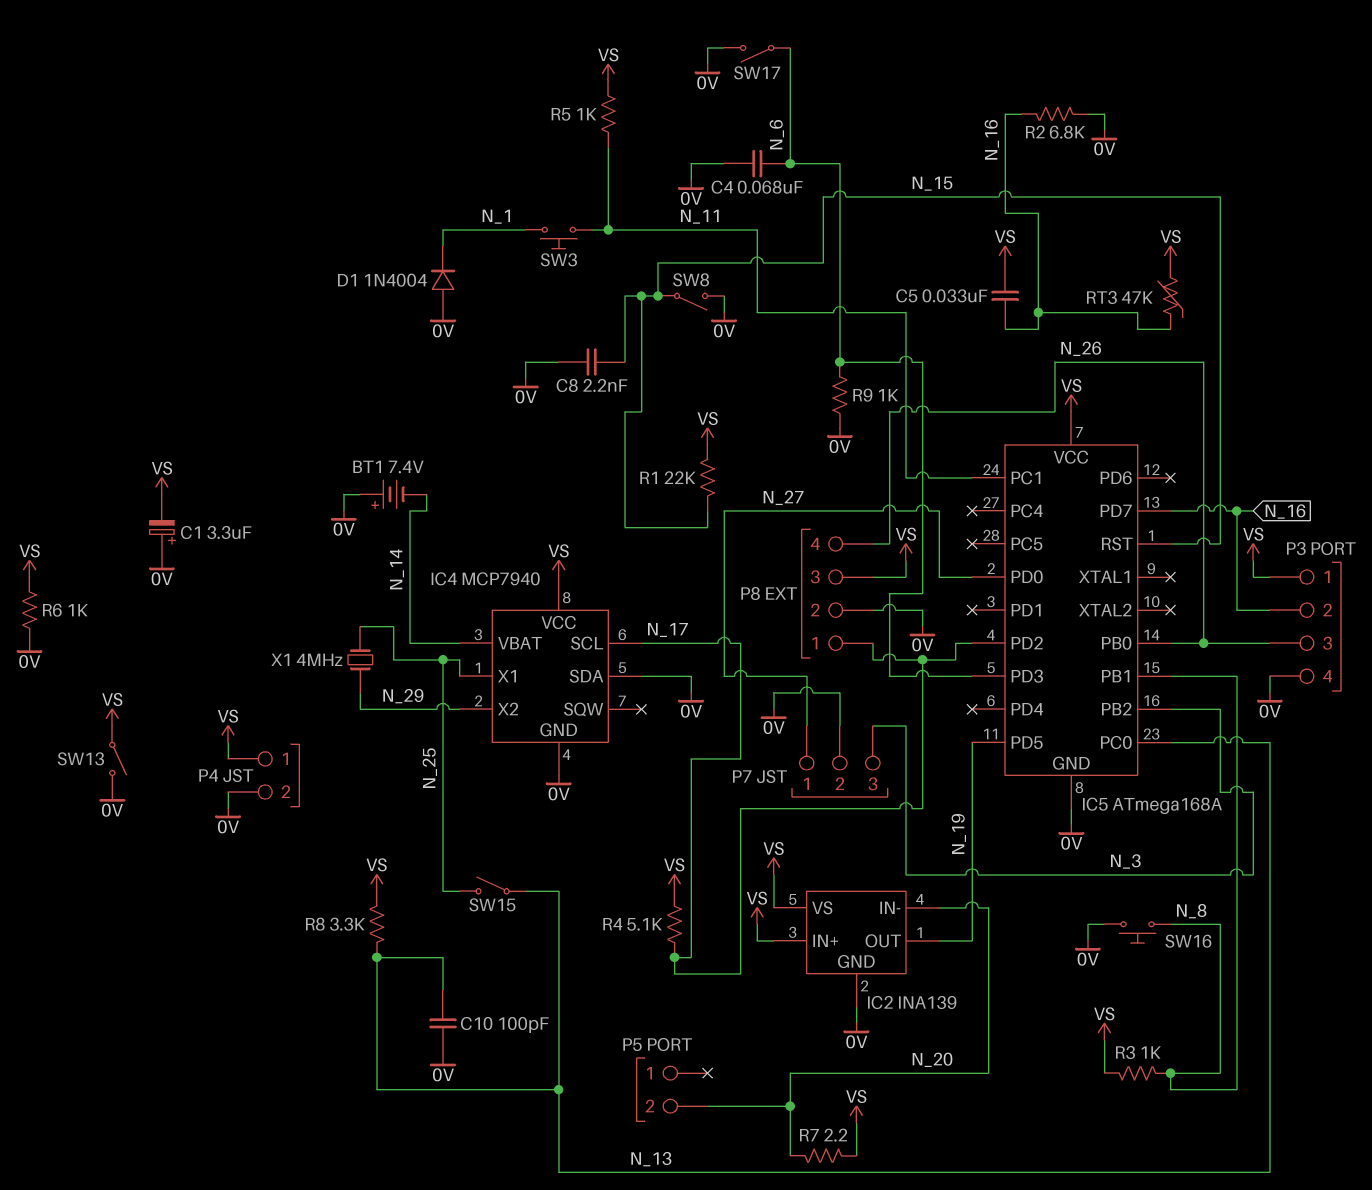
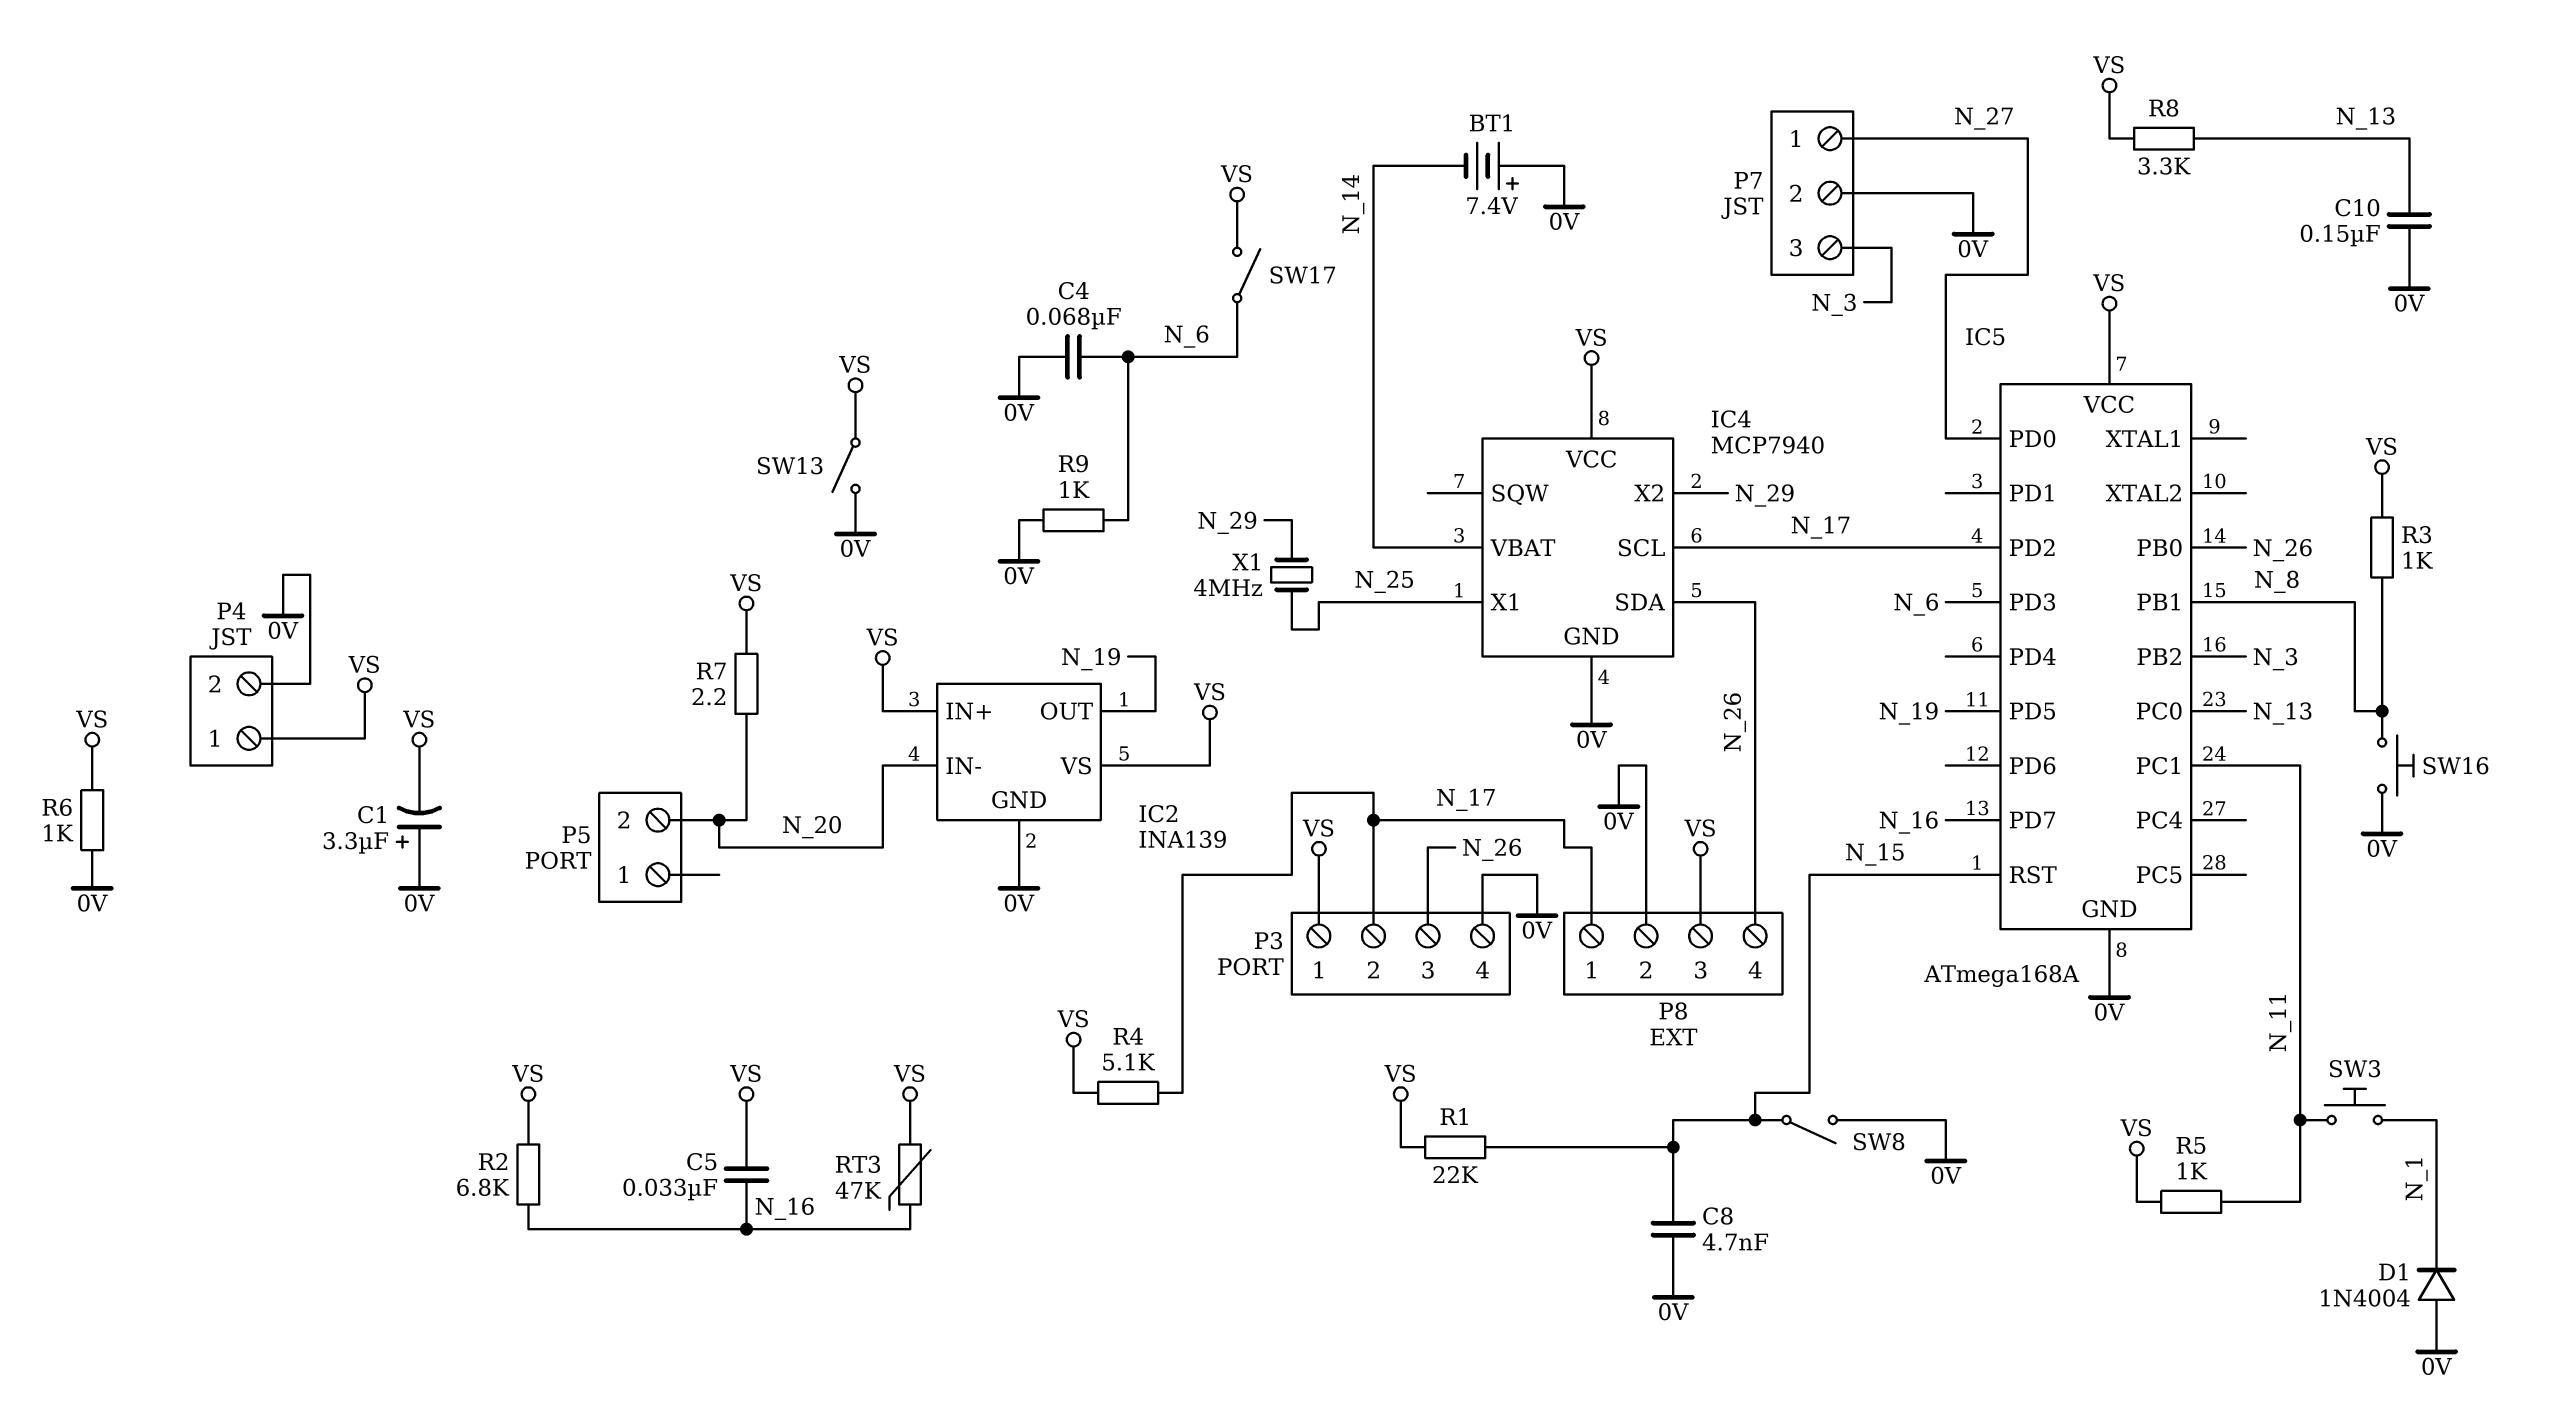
C8: 2.2nF (0V, N_15) -> 4.7nF (0V, N_15)
C10: 100pF (0V, N_13) -> 150nF (0V, N_13)
IC4 pin SDA: 0V -> N_26
P3 pin 2: N_16 -> N_17
R2: 6.8k (0V, N_16) -> 6.8k (N_16, VS)
SW15: switch (N_13, N_25) -> none
SW17: switch (0V, N_6) -> switch (N_6, VS)

